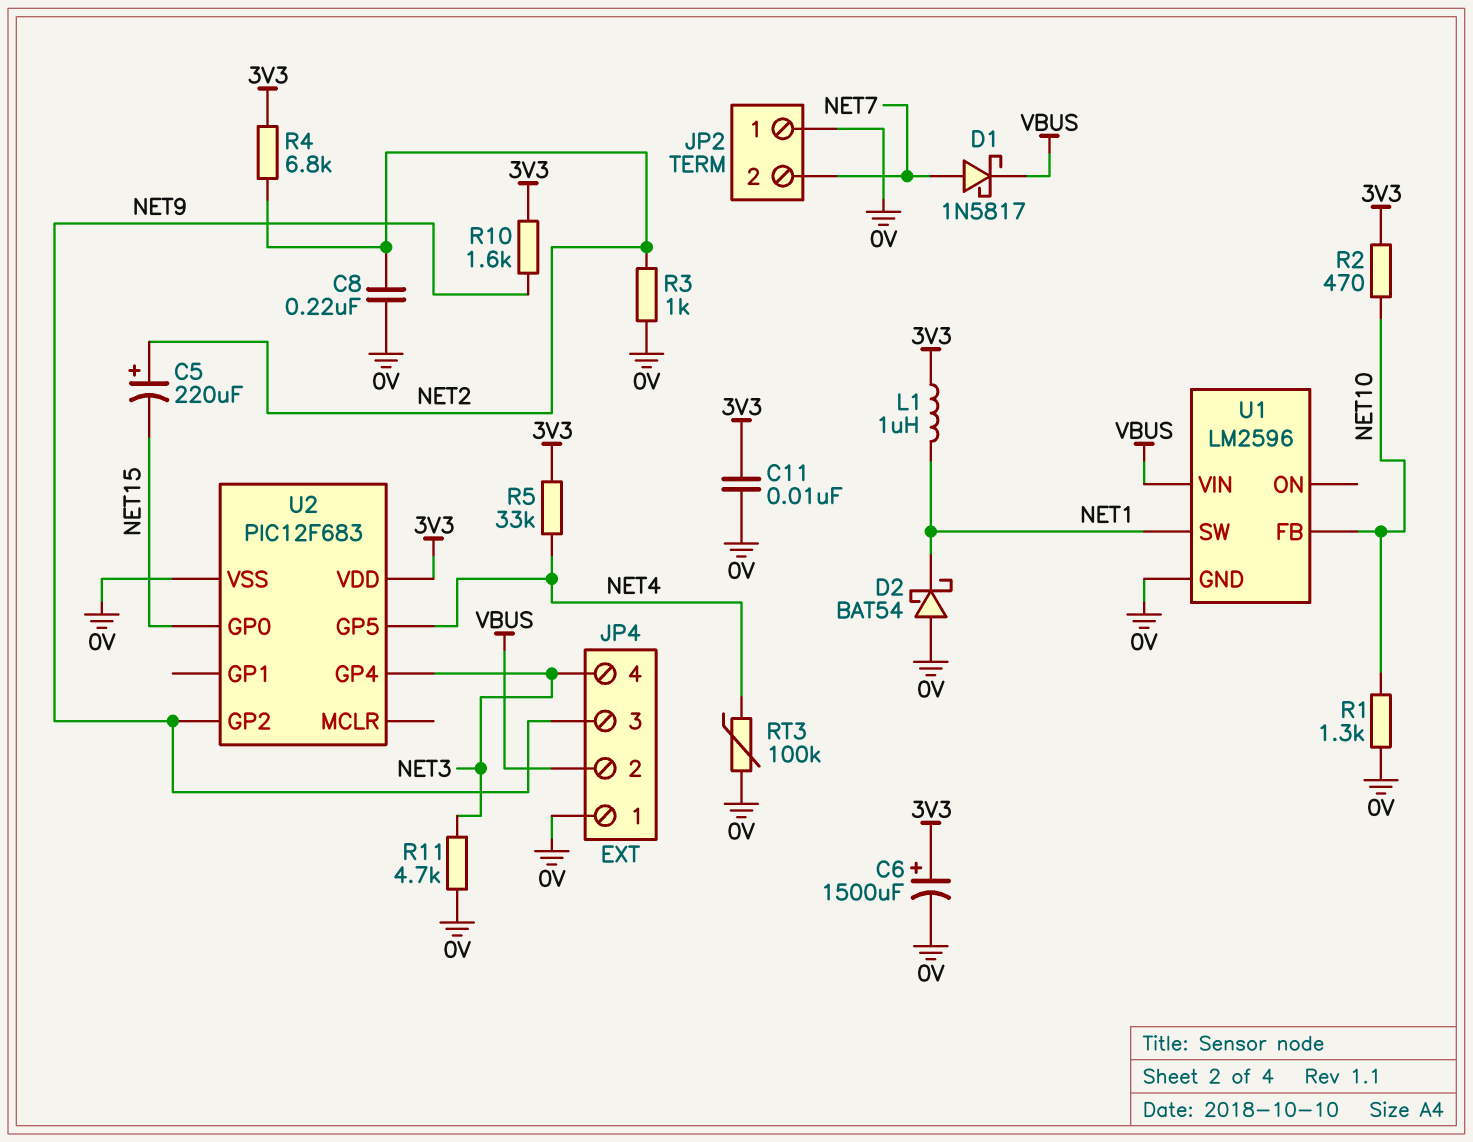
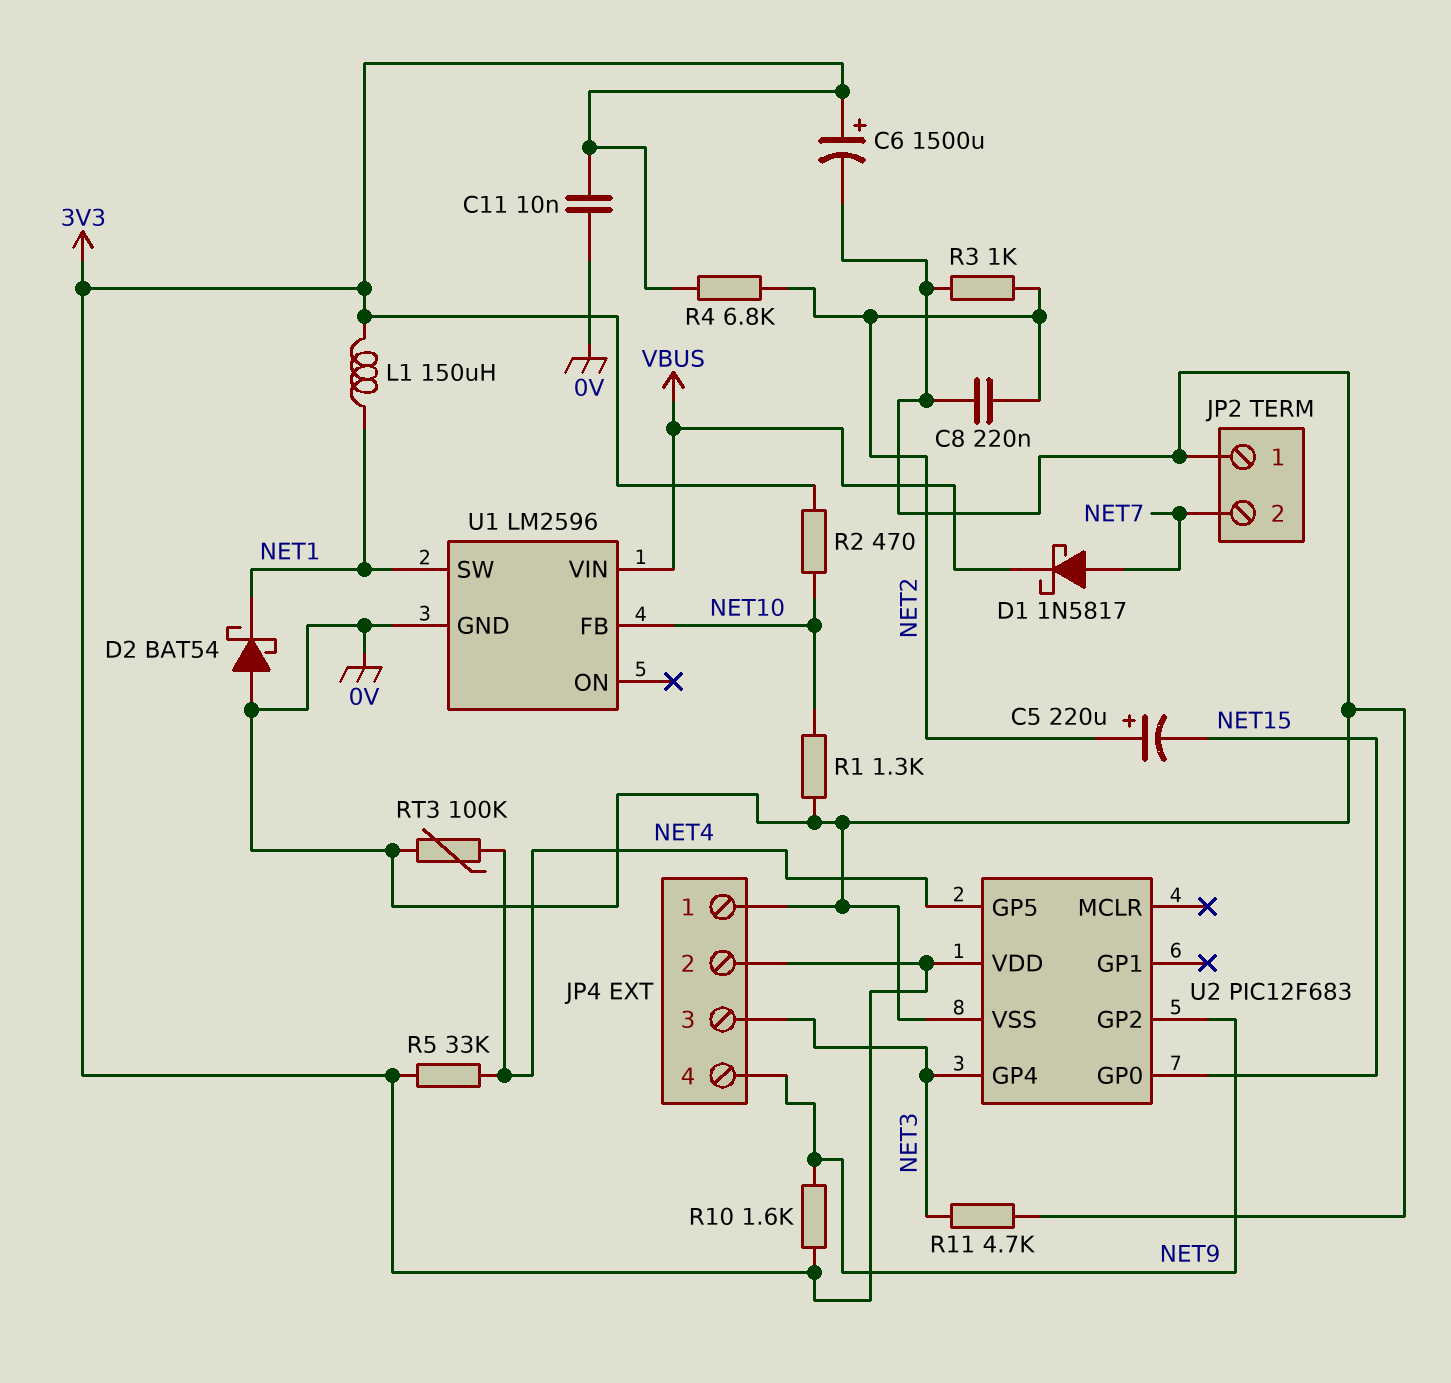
JP4 pin 2: VBUS -> 3V3
JP4 pin 3: NET9 -> NET3
JP4 pin 4: NET3 -> NET9
L1: 1uH (3V3, NET1) -> 150uH (3V3, NET1)

